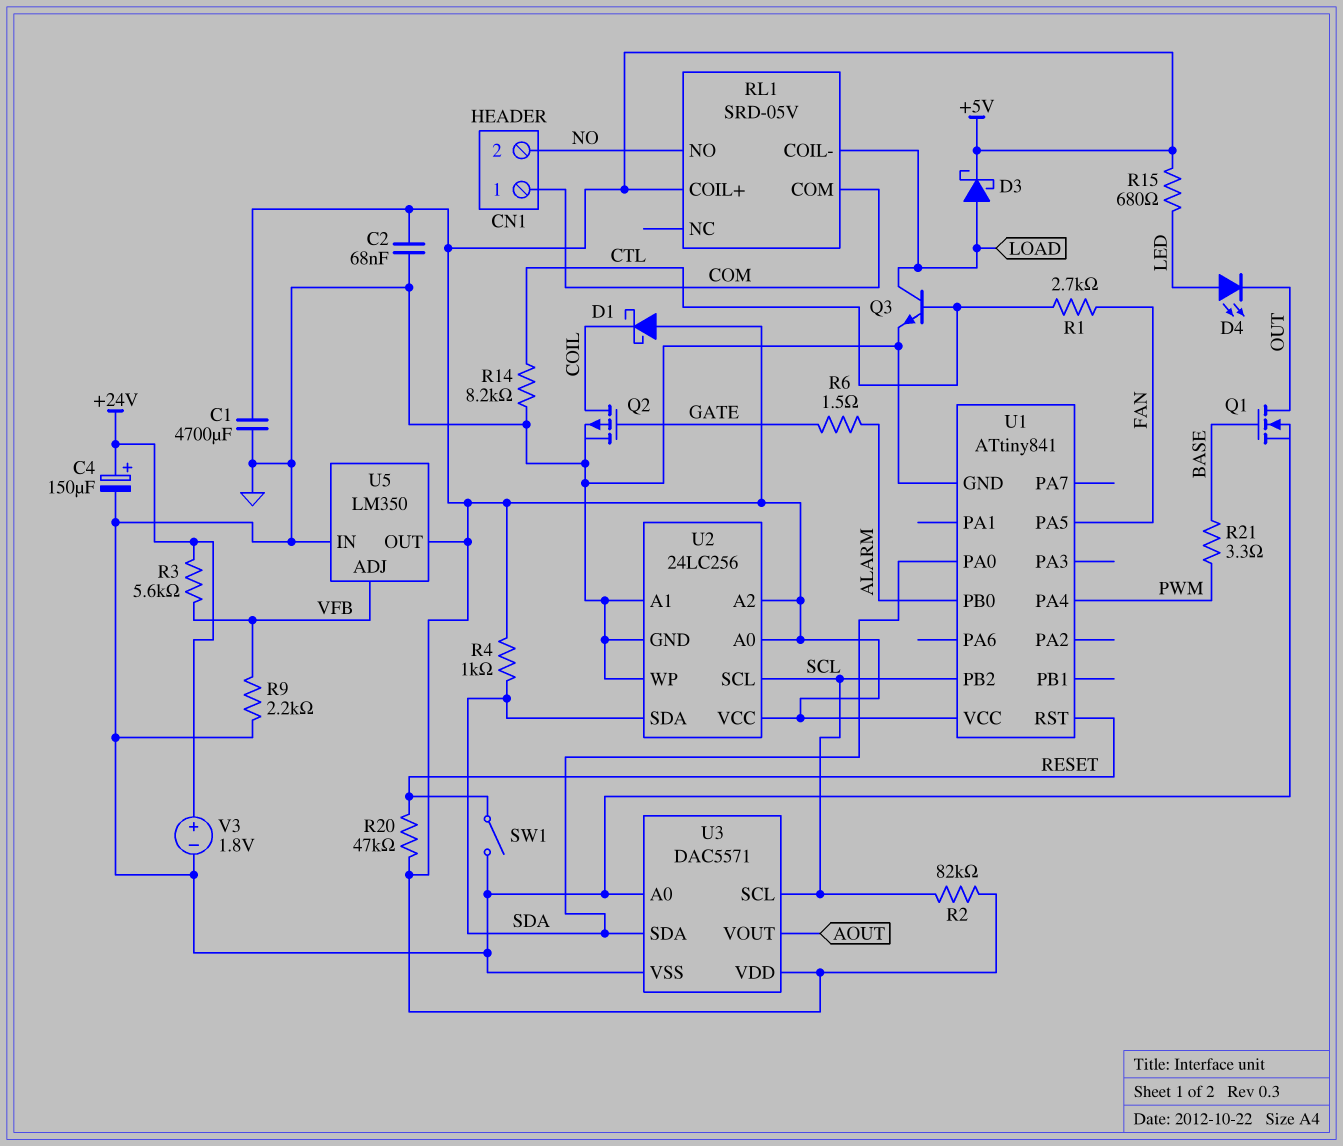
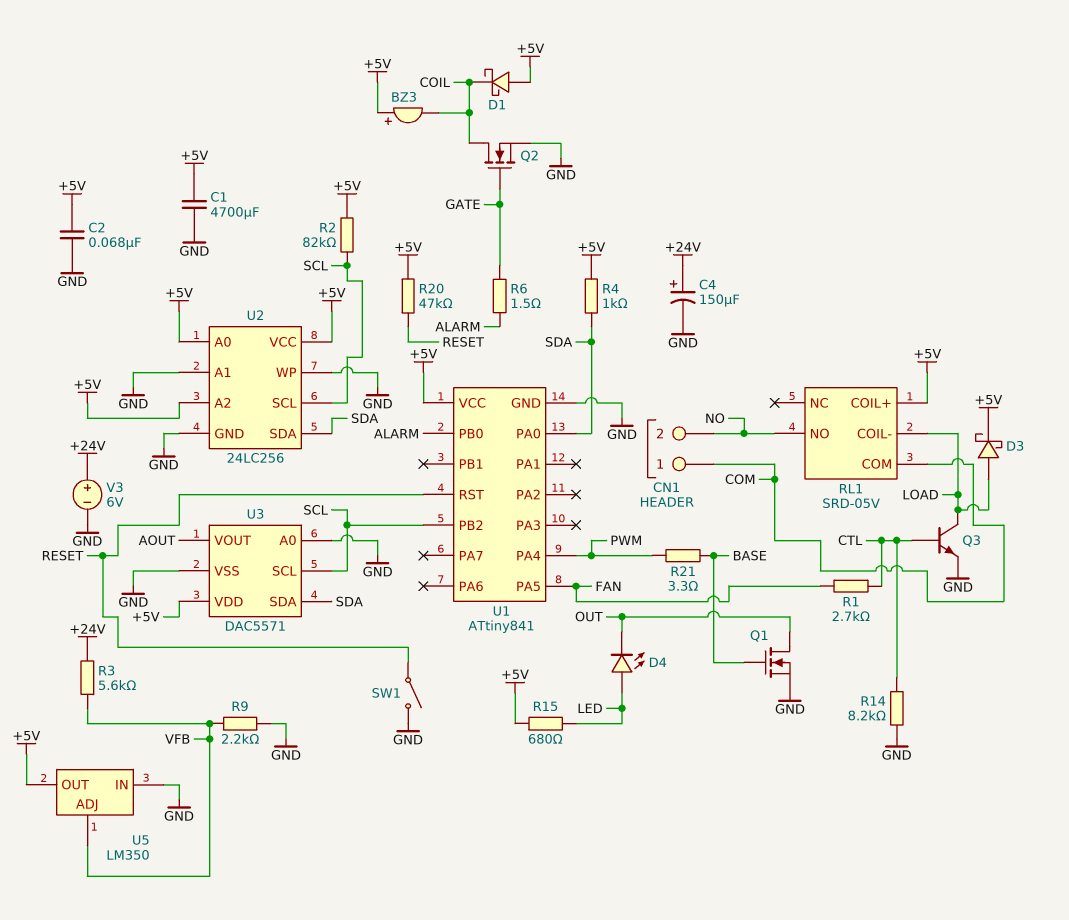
BZ3: none -> buzzer (plus +5V, minus COIL)
Q2: PMOS (G GATE, D COIL, S GND) -> NMOS (G GATE, D COIL, S GND)
V3: 1.8V (plus +24V, minus GND) -> 6V (plus +24V, minus GND)

